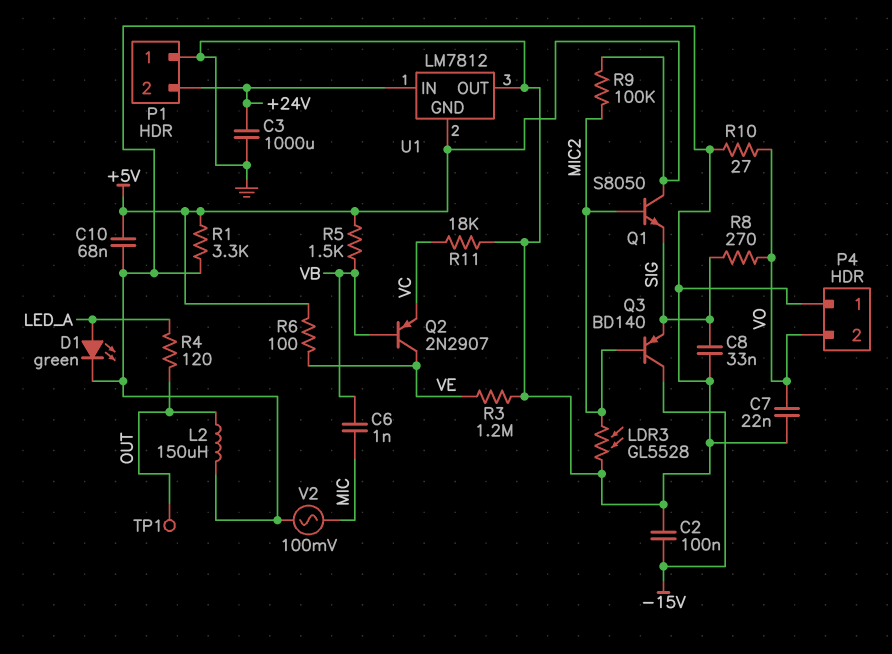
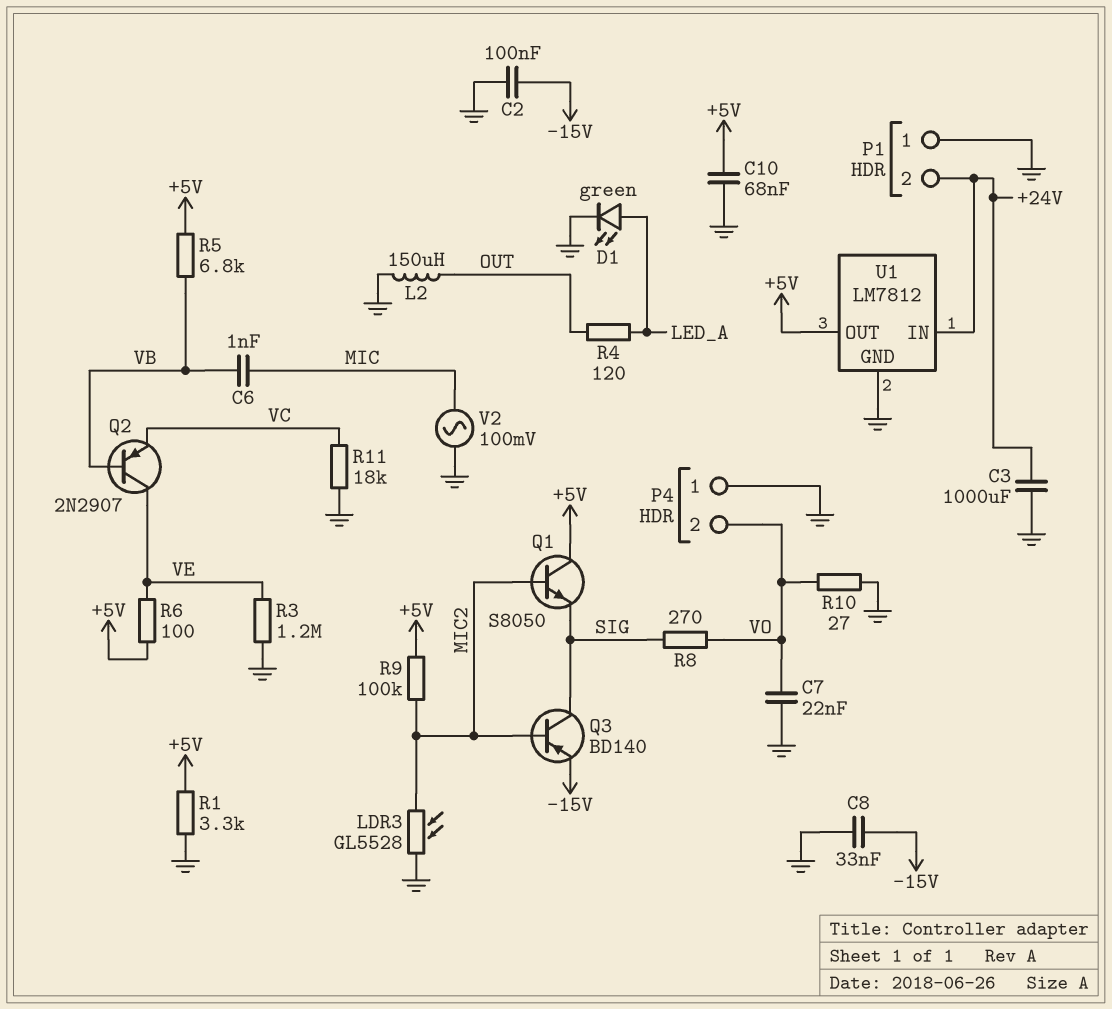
C8: 33nF (GND, SIG) -> 33nF (-15V, GND)
Q3: PNP BD140 (B MIC2, C -15V, E SIG) -> PNP BD140 (B MIC2, C SIG, E -15V)
R5: 1.5k (+5V, VB) -> 6.8k (+5V, VB)
TP1: test point (OUT) -> none
U1 pin GND: +5V -> GND
U1 pin OUT: GND -> +5V

